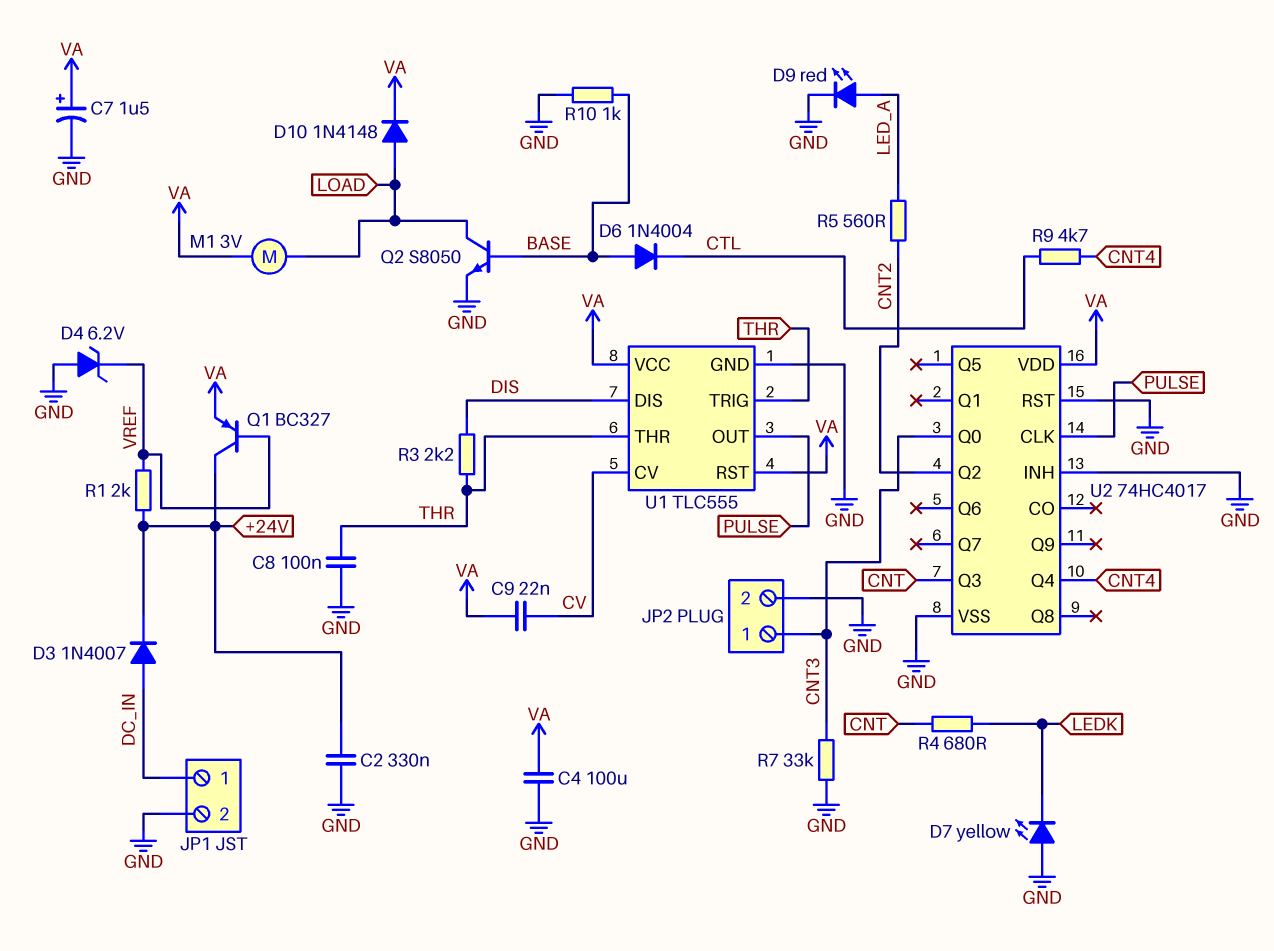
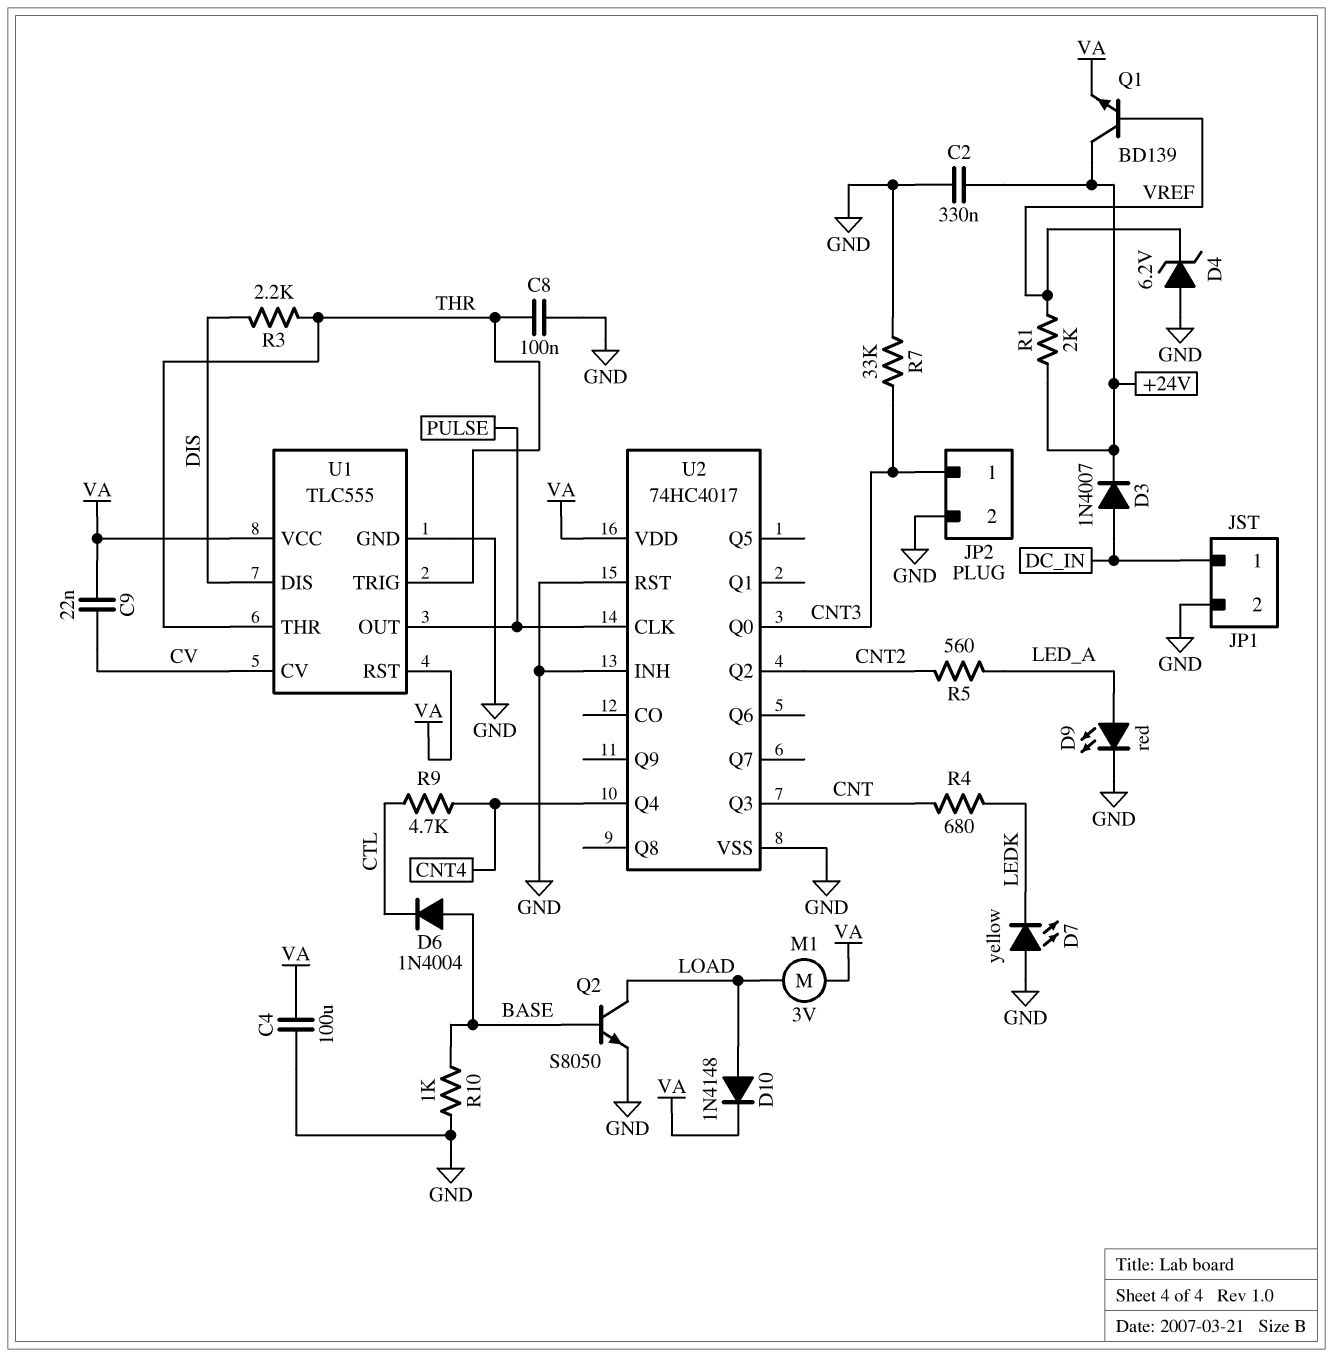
C7: 1.5uF (plus VA, minus GND) -> none
Q1: PNP BC327 (B VREF, C +24V, E VA) -> NPN BD139 (B VREF, C +24V, E VA)

